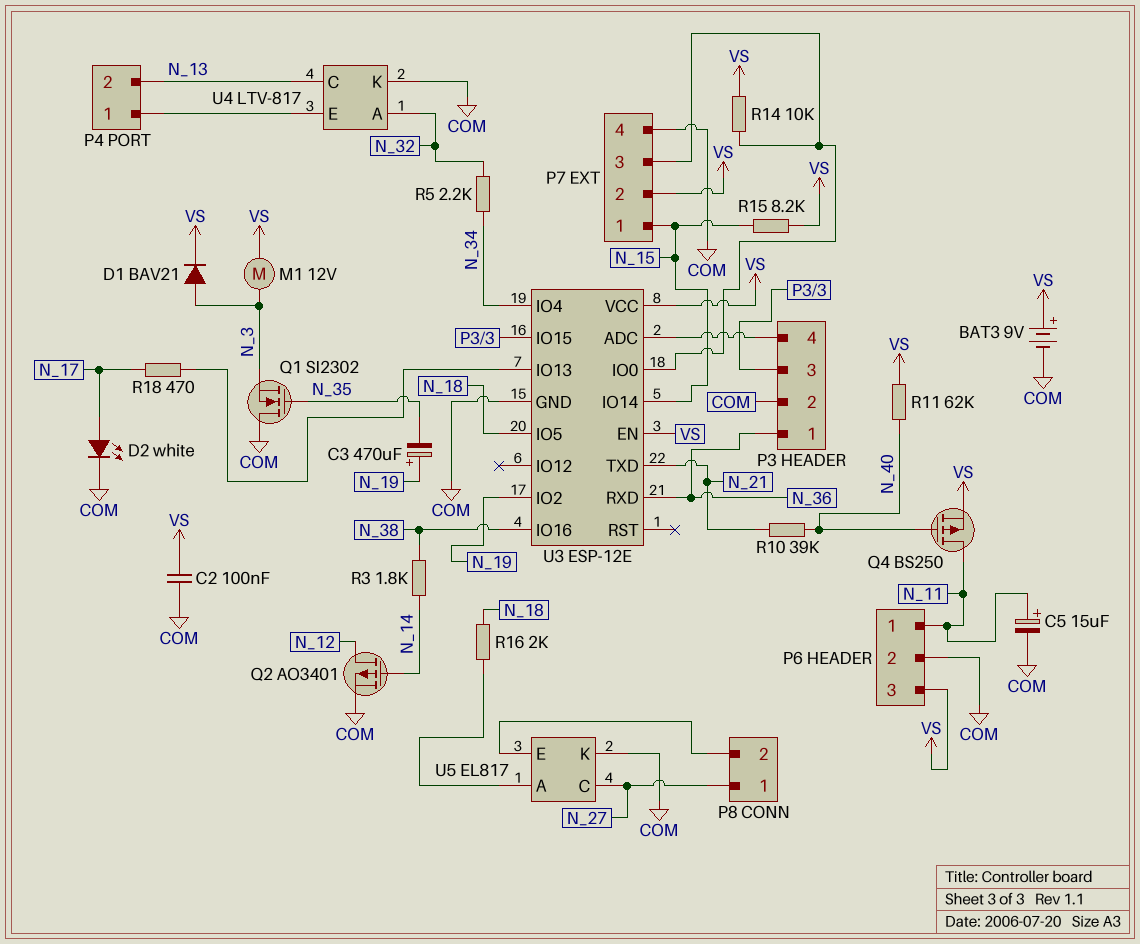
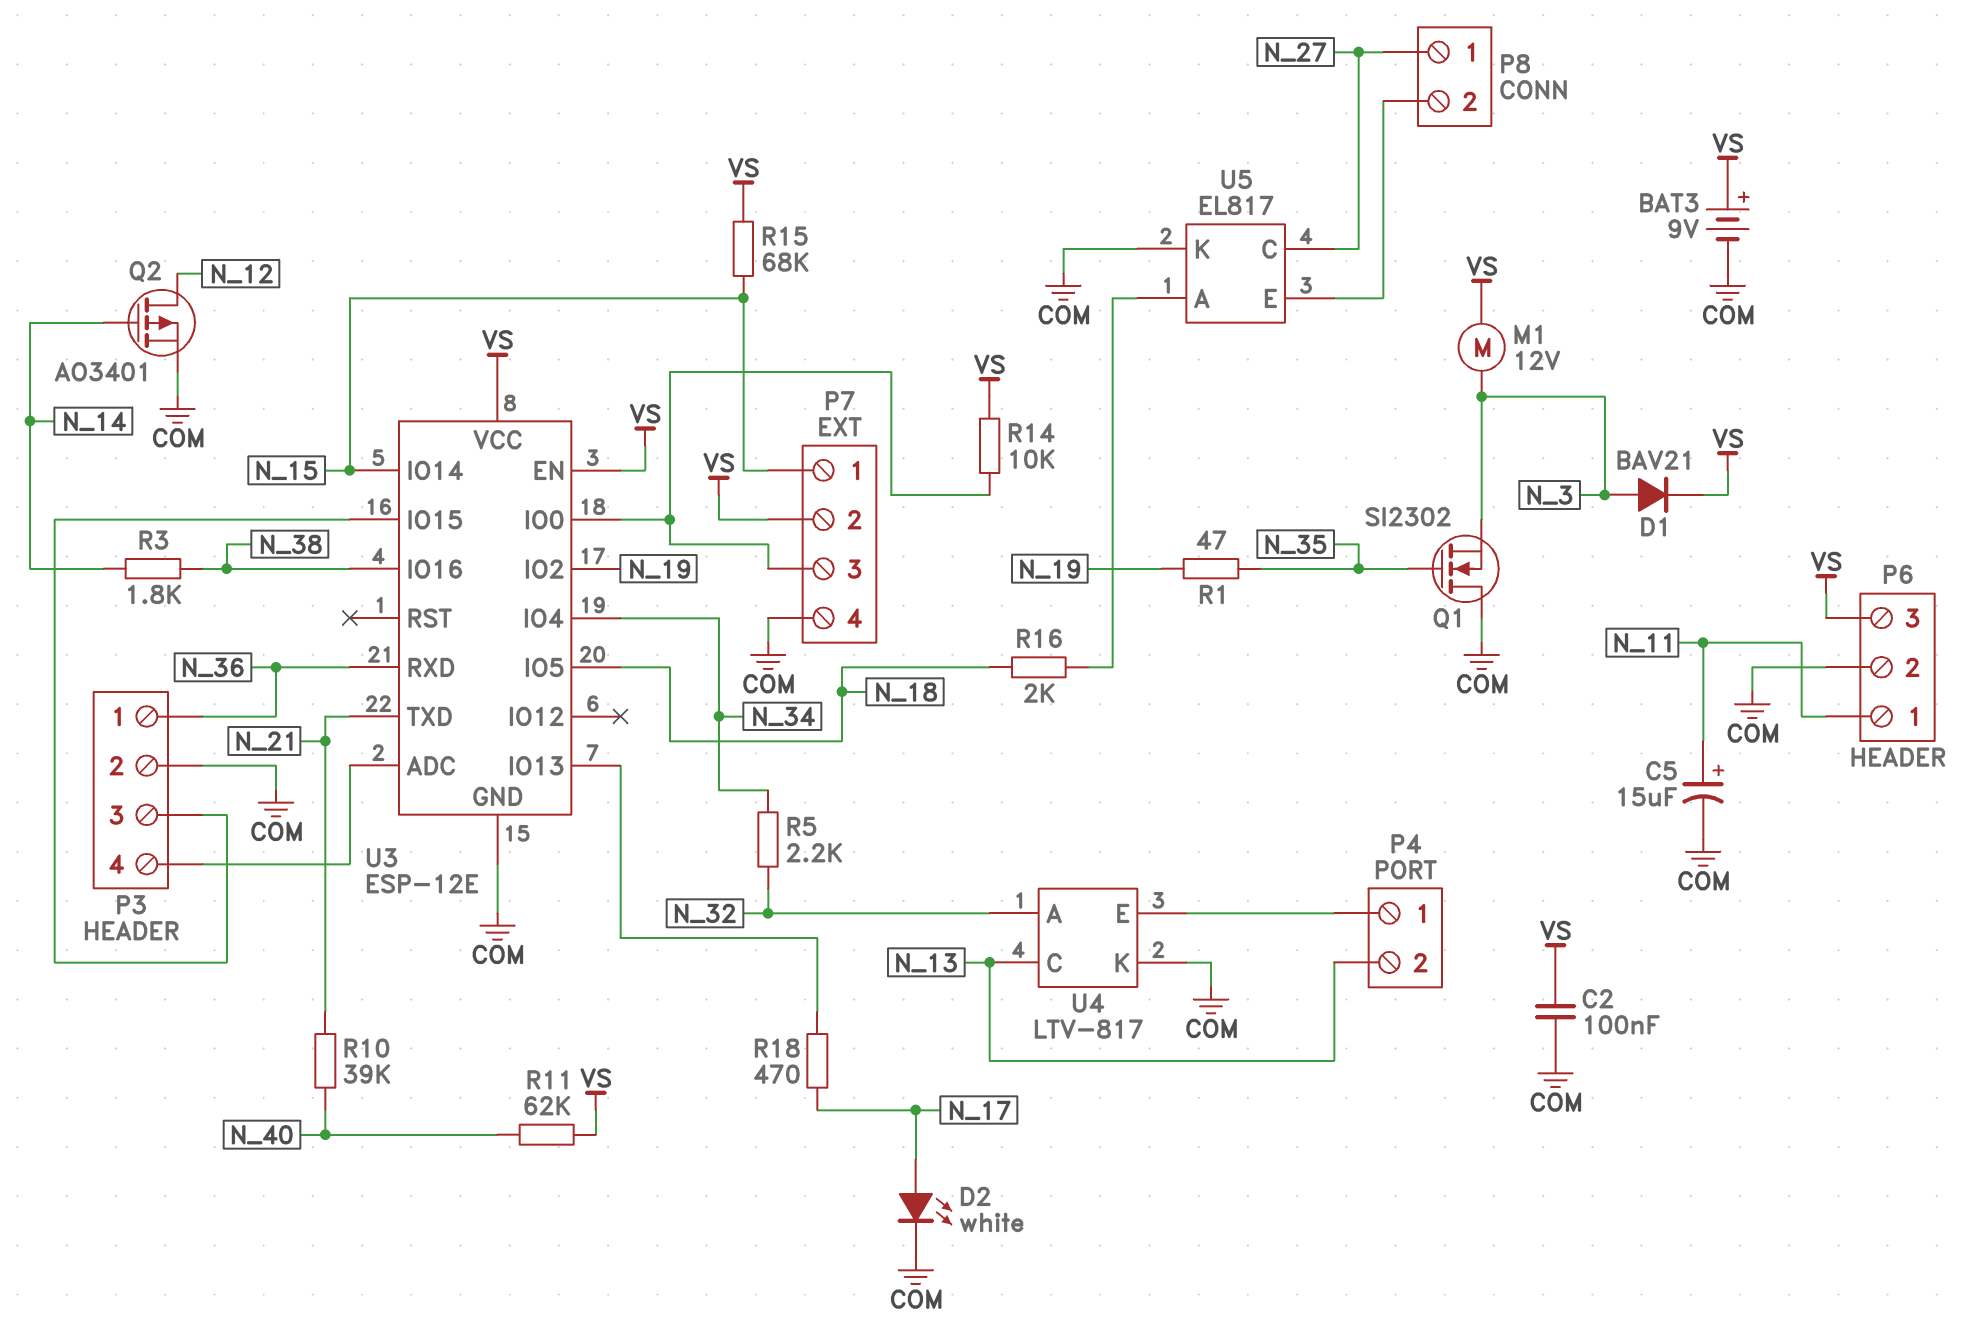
C3: 470uF (plus N_19, minus N_35) -> none
Q4: PMOS BS250 (G N_40, D N_11, S VS) -> none
R1: none -> 47 (N_19, N_35)
R15: 8.2k (N_15, VS) -> 68k (N_15, VS)

